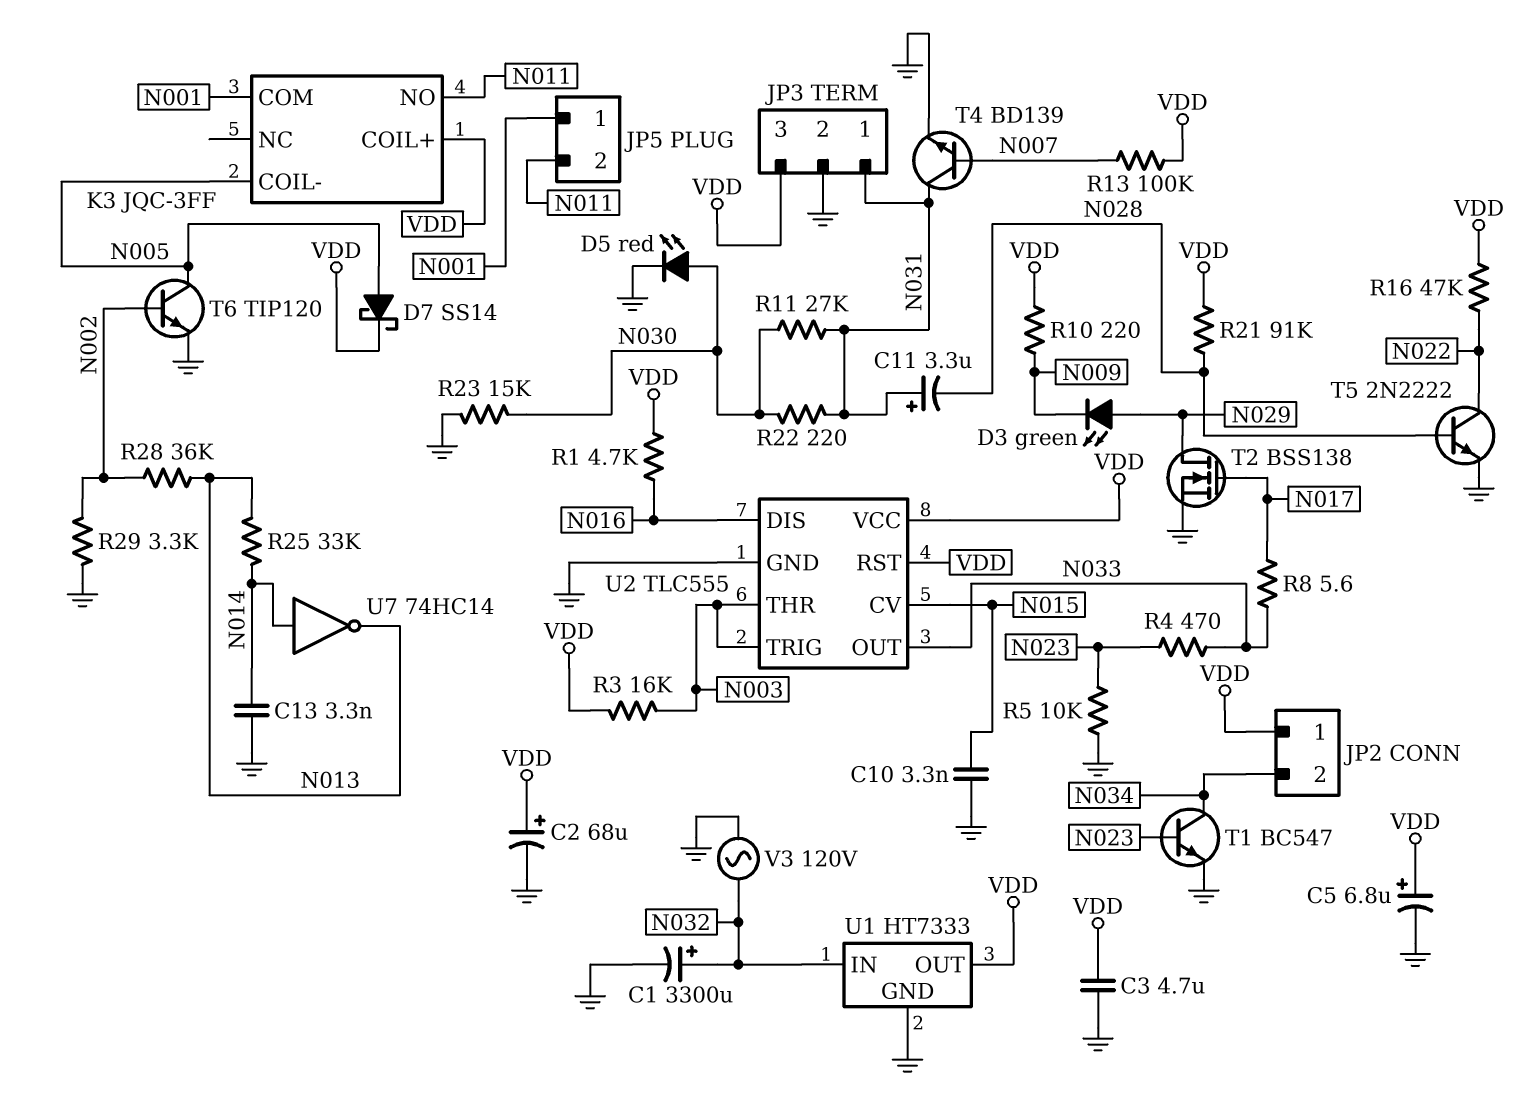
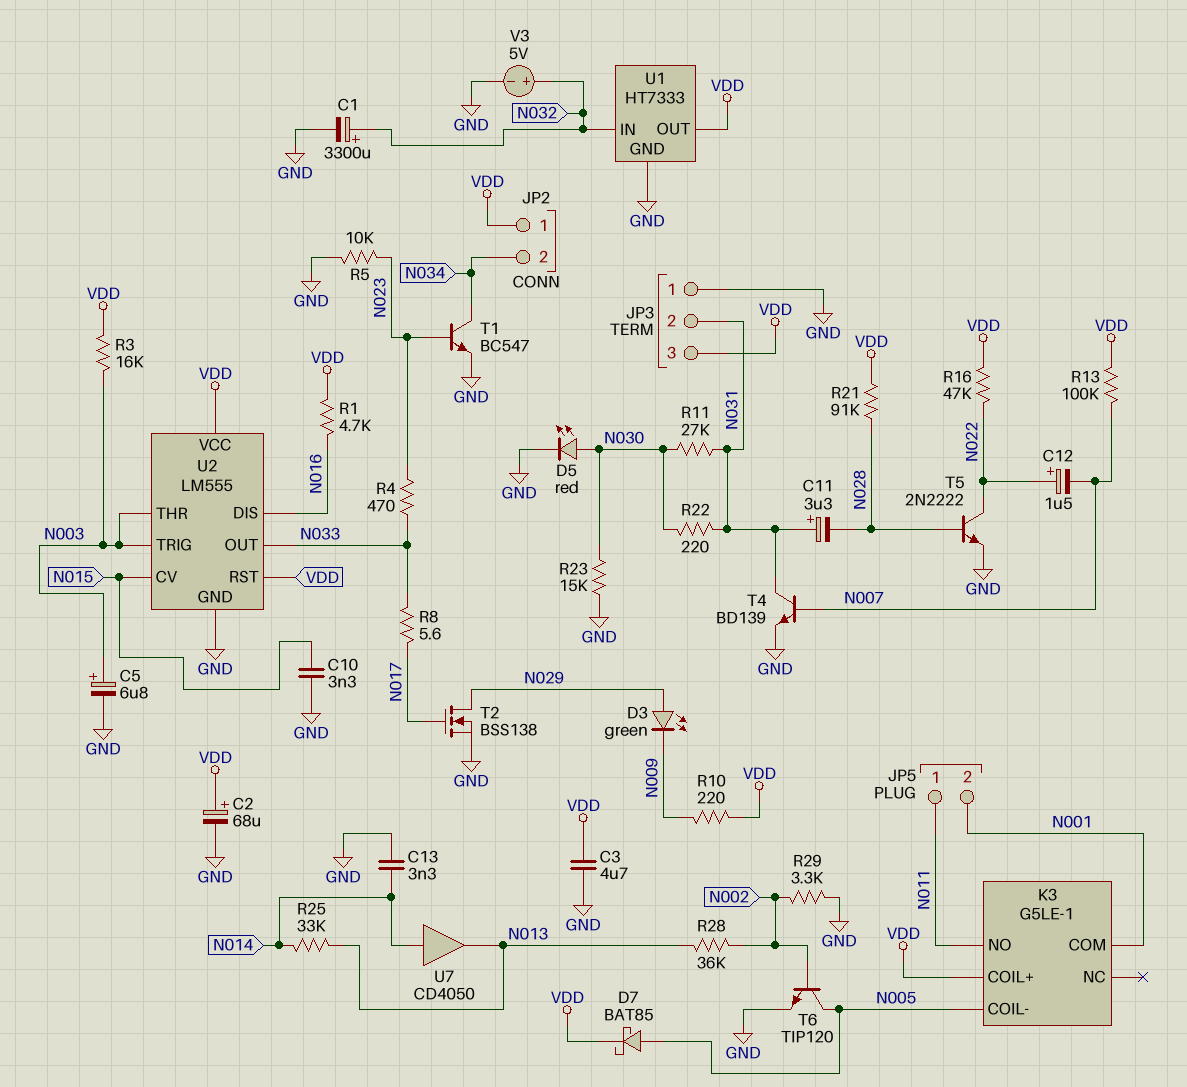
C5: 6.8uF (plus VDD, minus GND) -> 6.8uF (plus N003, minus GND)
C12: none -> 1.5uF (plus N022, minus N007)
D7: schottky SS14 (A N005, K VDD) -> schottky BAT85 (A N005, K VDD)
JP3 pin 1: N031 -> GND
JP3 pin 2: GND -> N031
JP5 pin 1: N001 -> N011
JP5 pin 2: N011 -> N001
K3: JQC-3FF -> G5LE-1
U2: TLC555 -> LM555
U7: NOT 74HC14 (in N014, out N013) -> buffer CD4050 (in N014, out N013)
V3: AC 120V (GND, N032) -> 5V (plus N032, minus GND)

